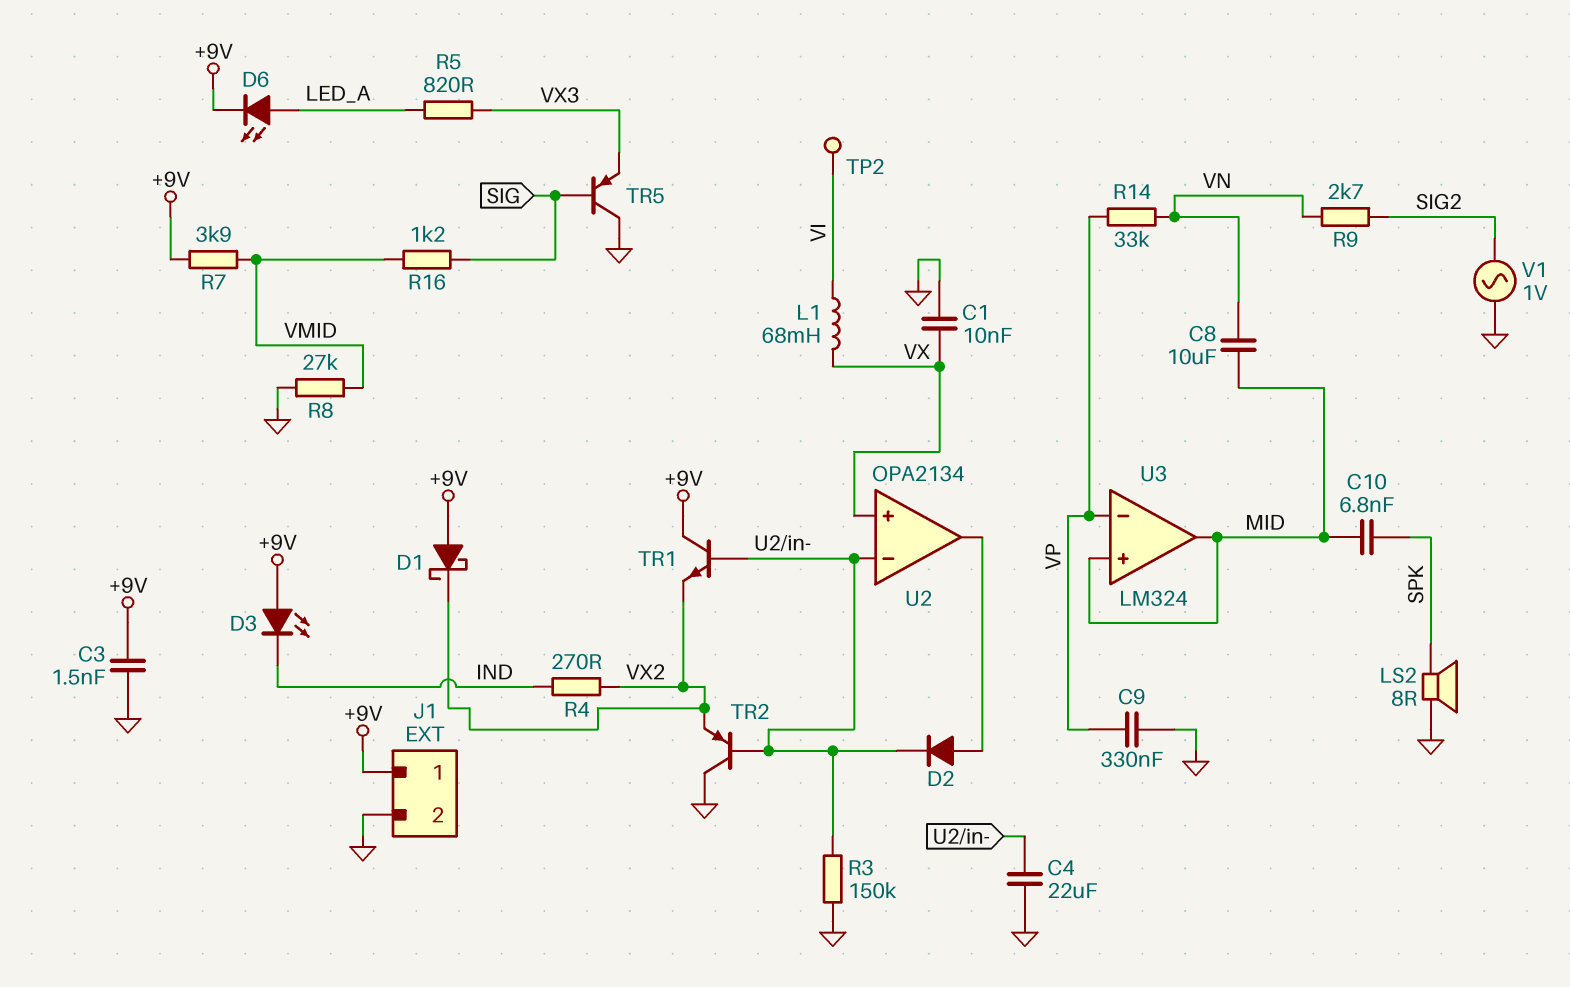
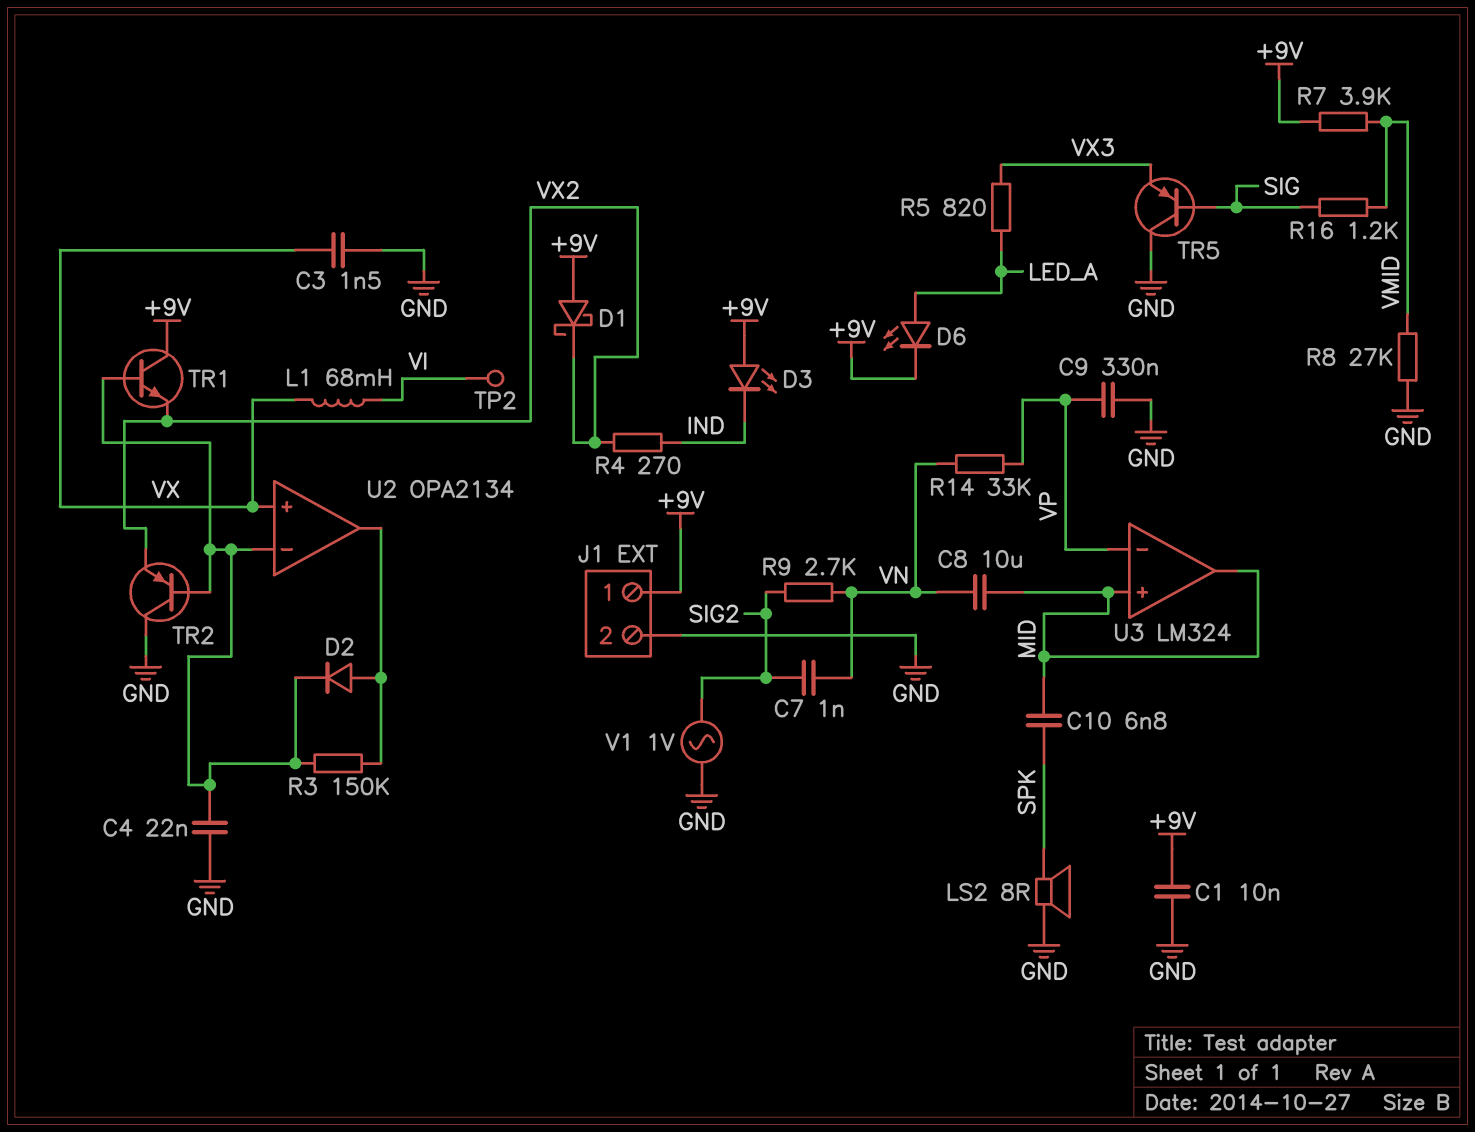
C1: 10nF (GND, VX) -> 10nF (+9V, GND)
C3: 1.5nF (+9V, GND) -> 1.5nF (GND, VX)
C4: 22uF (GND, U2/in-) -> 22nF (GND, U2/in-)
C7: none -> 1nF (SIG2, VN)
R3: 150k (GND, U2/in-) -> 150k (U2/in-, U2/out)

